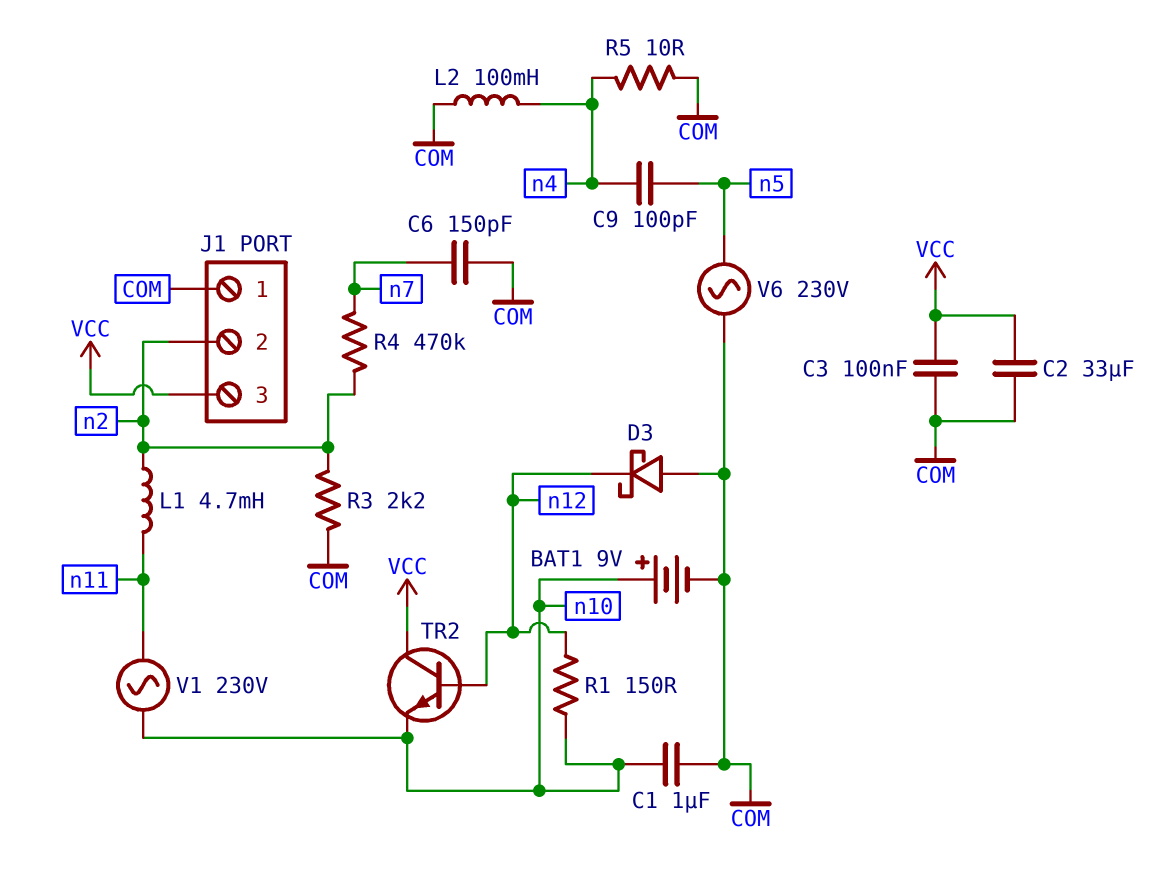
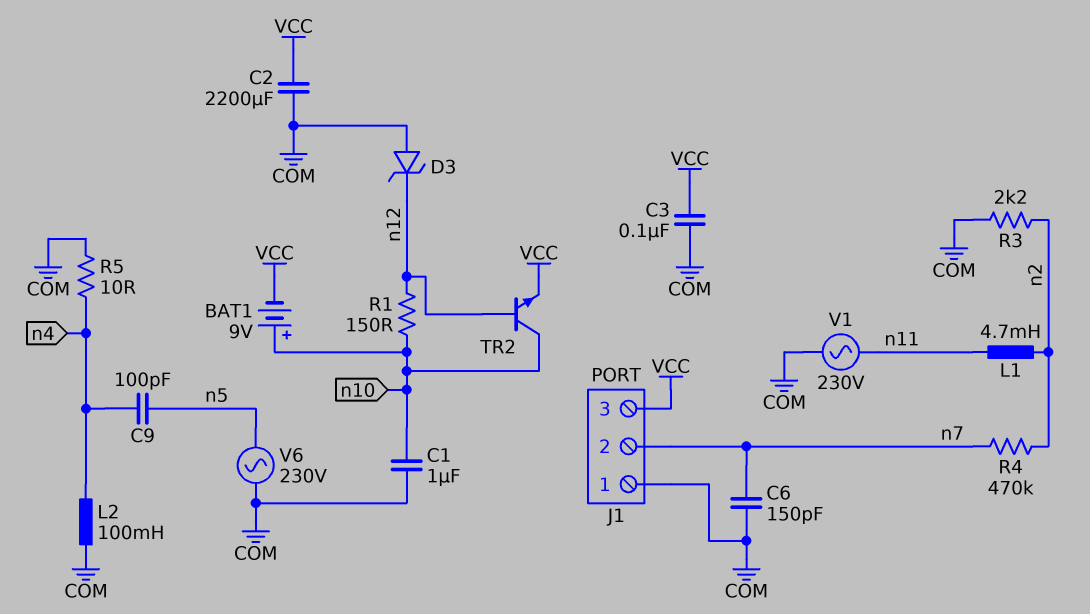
BAT1: 9V (plus n10, minus COM) -> 9V (plus n10, minus VCC)
C2: 33uF (COM, VCC) -> 2200uF (COM, VCC)
D3: schottky (A COM, K n12) -> zener (A COM, K n12)
J1 pin 2: n2 -> n7
TR2: NPN (B n12, C VCC, E n10) -> NPN (B n12, C n10, E VCC)
V1: AC 230V (n10, n11) -> AC 230V (COM, n11)

